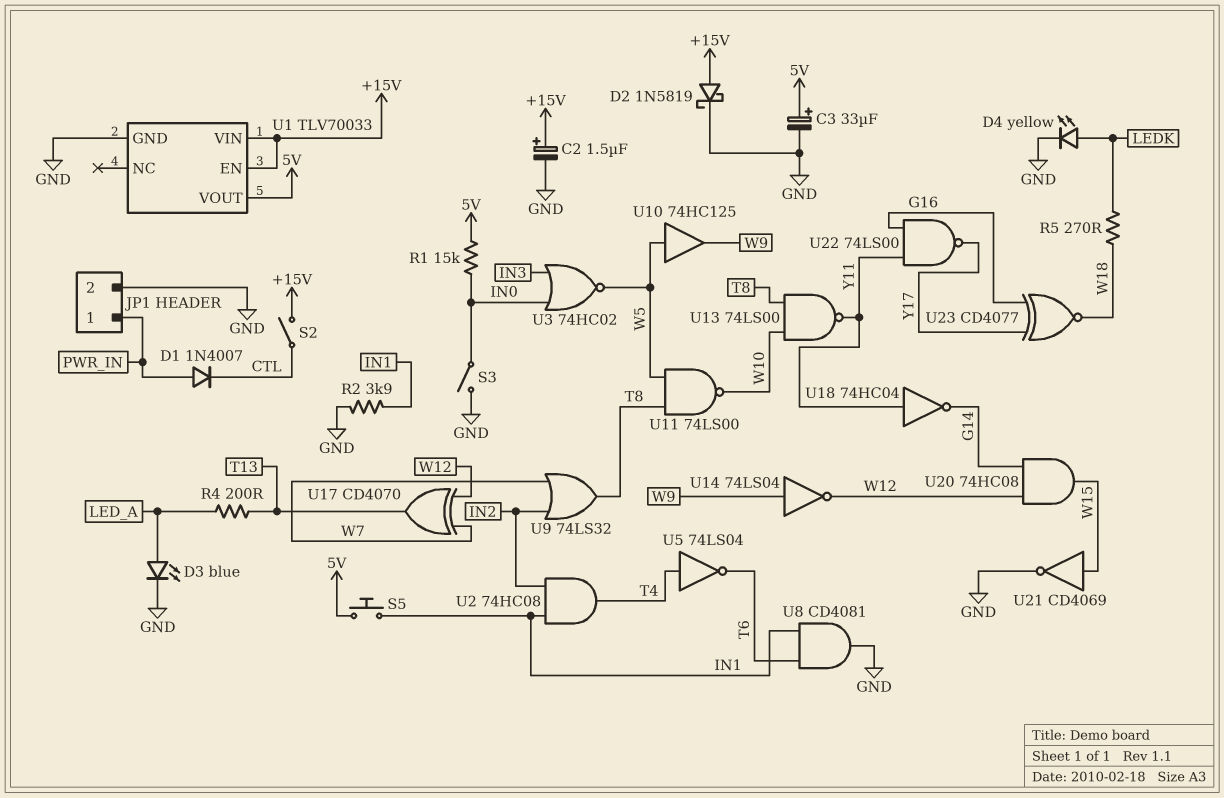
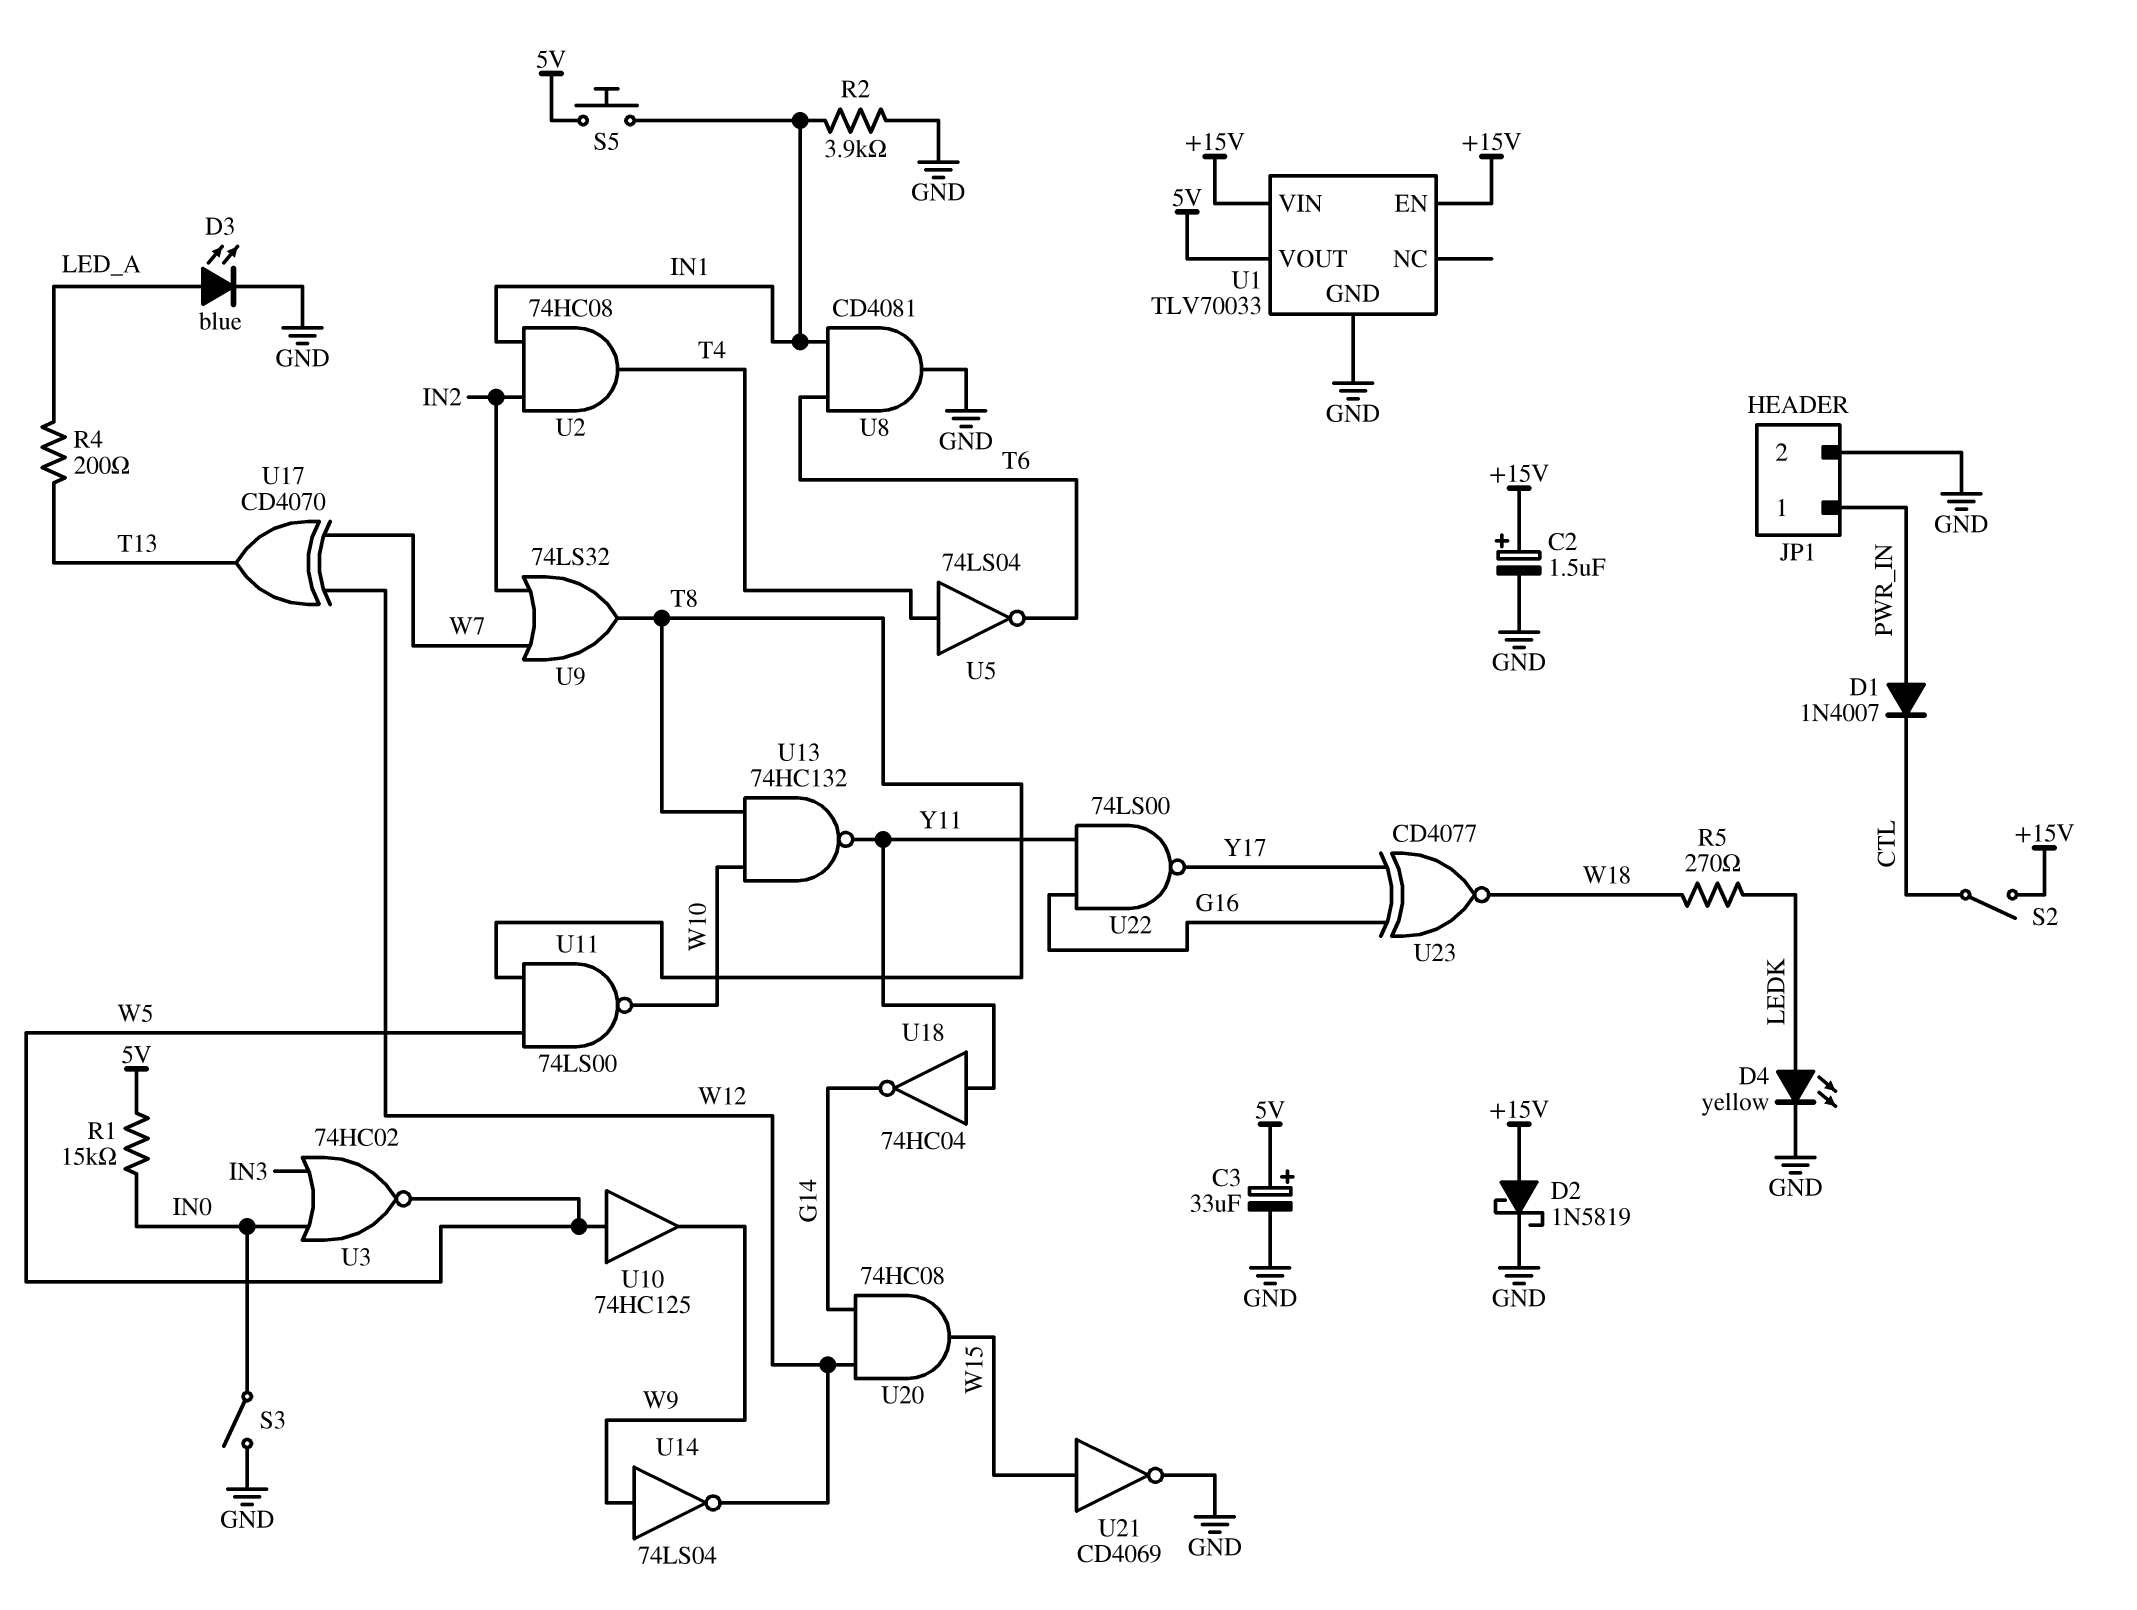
U13: NAND 74LS00 (in T8, in W10, out Y11) -> NAND 74HC132 (in T8, in W10, out Y11)

